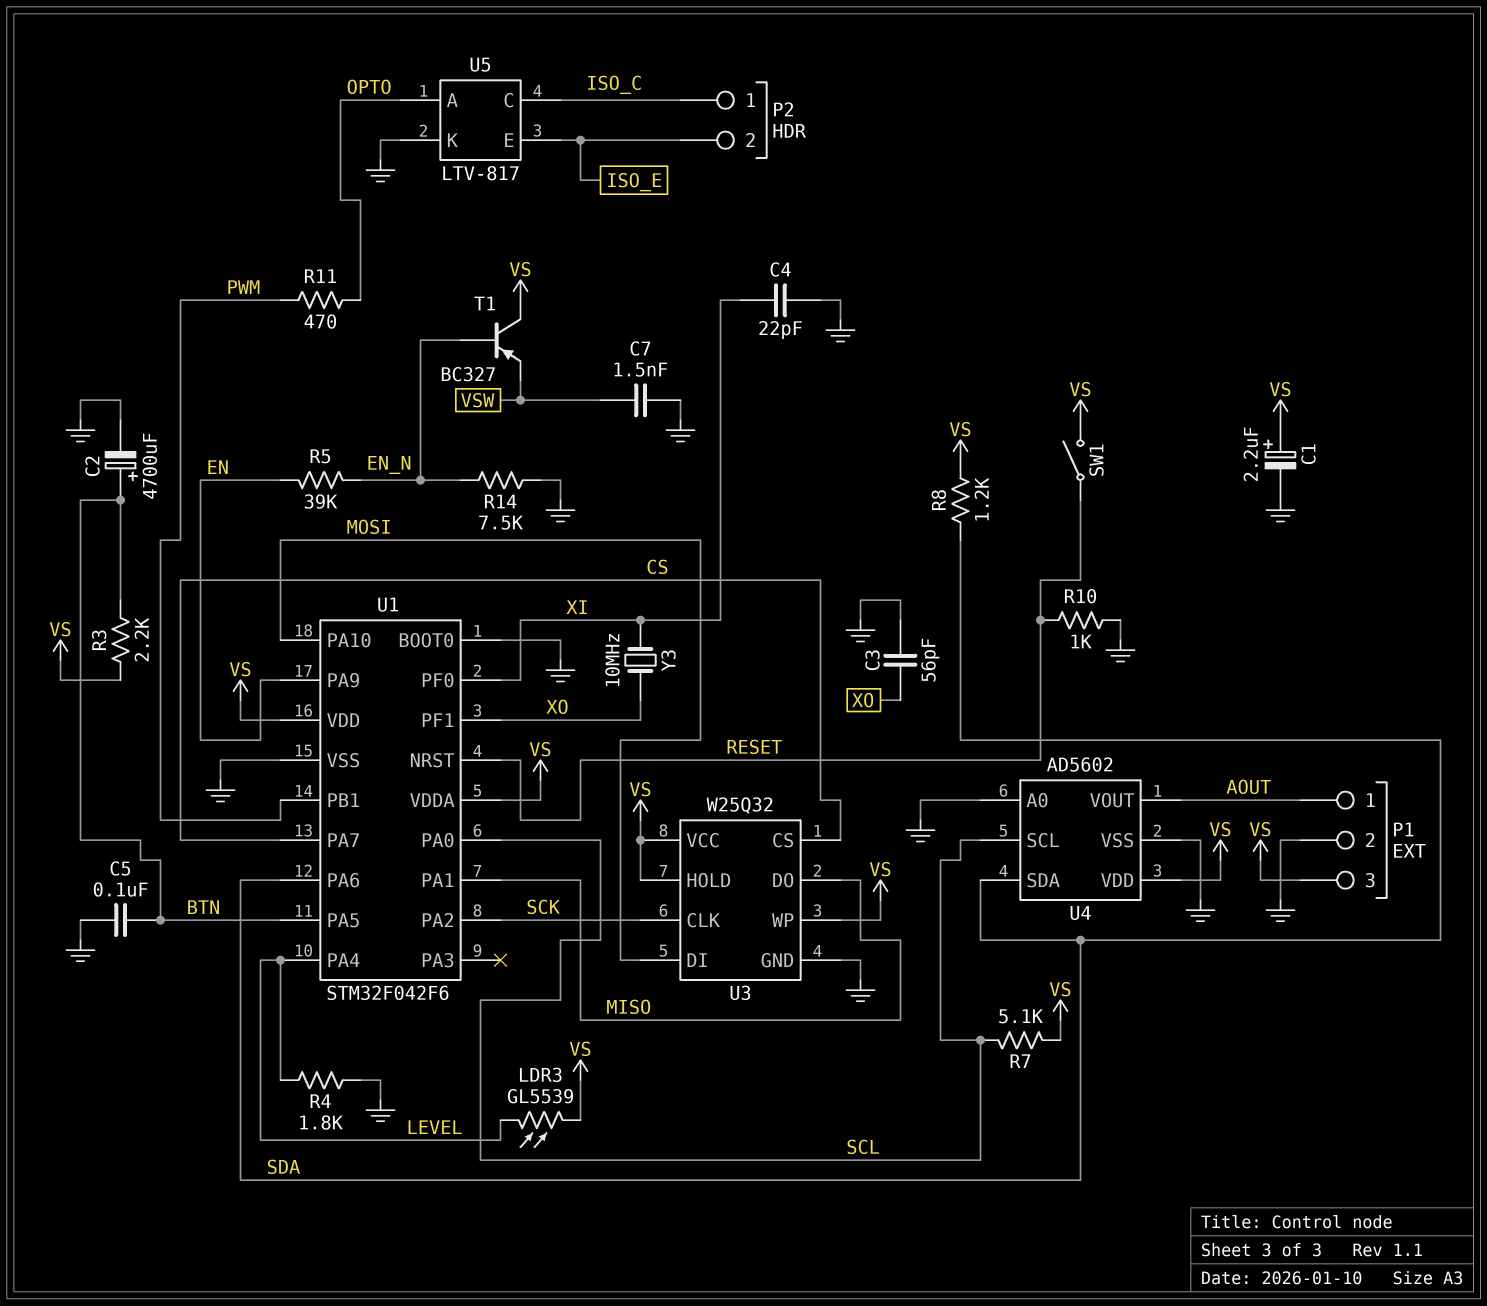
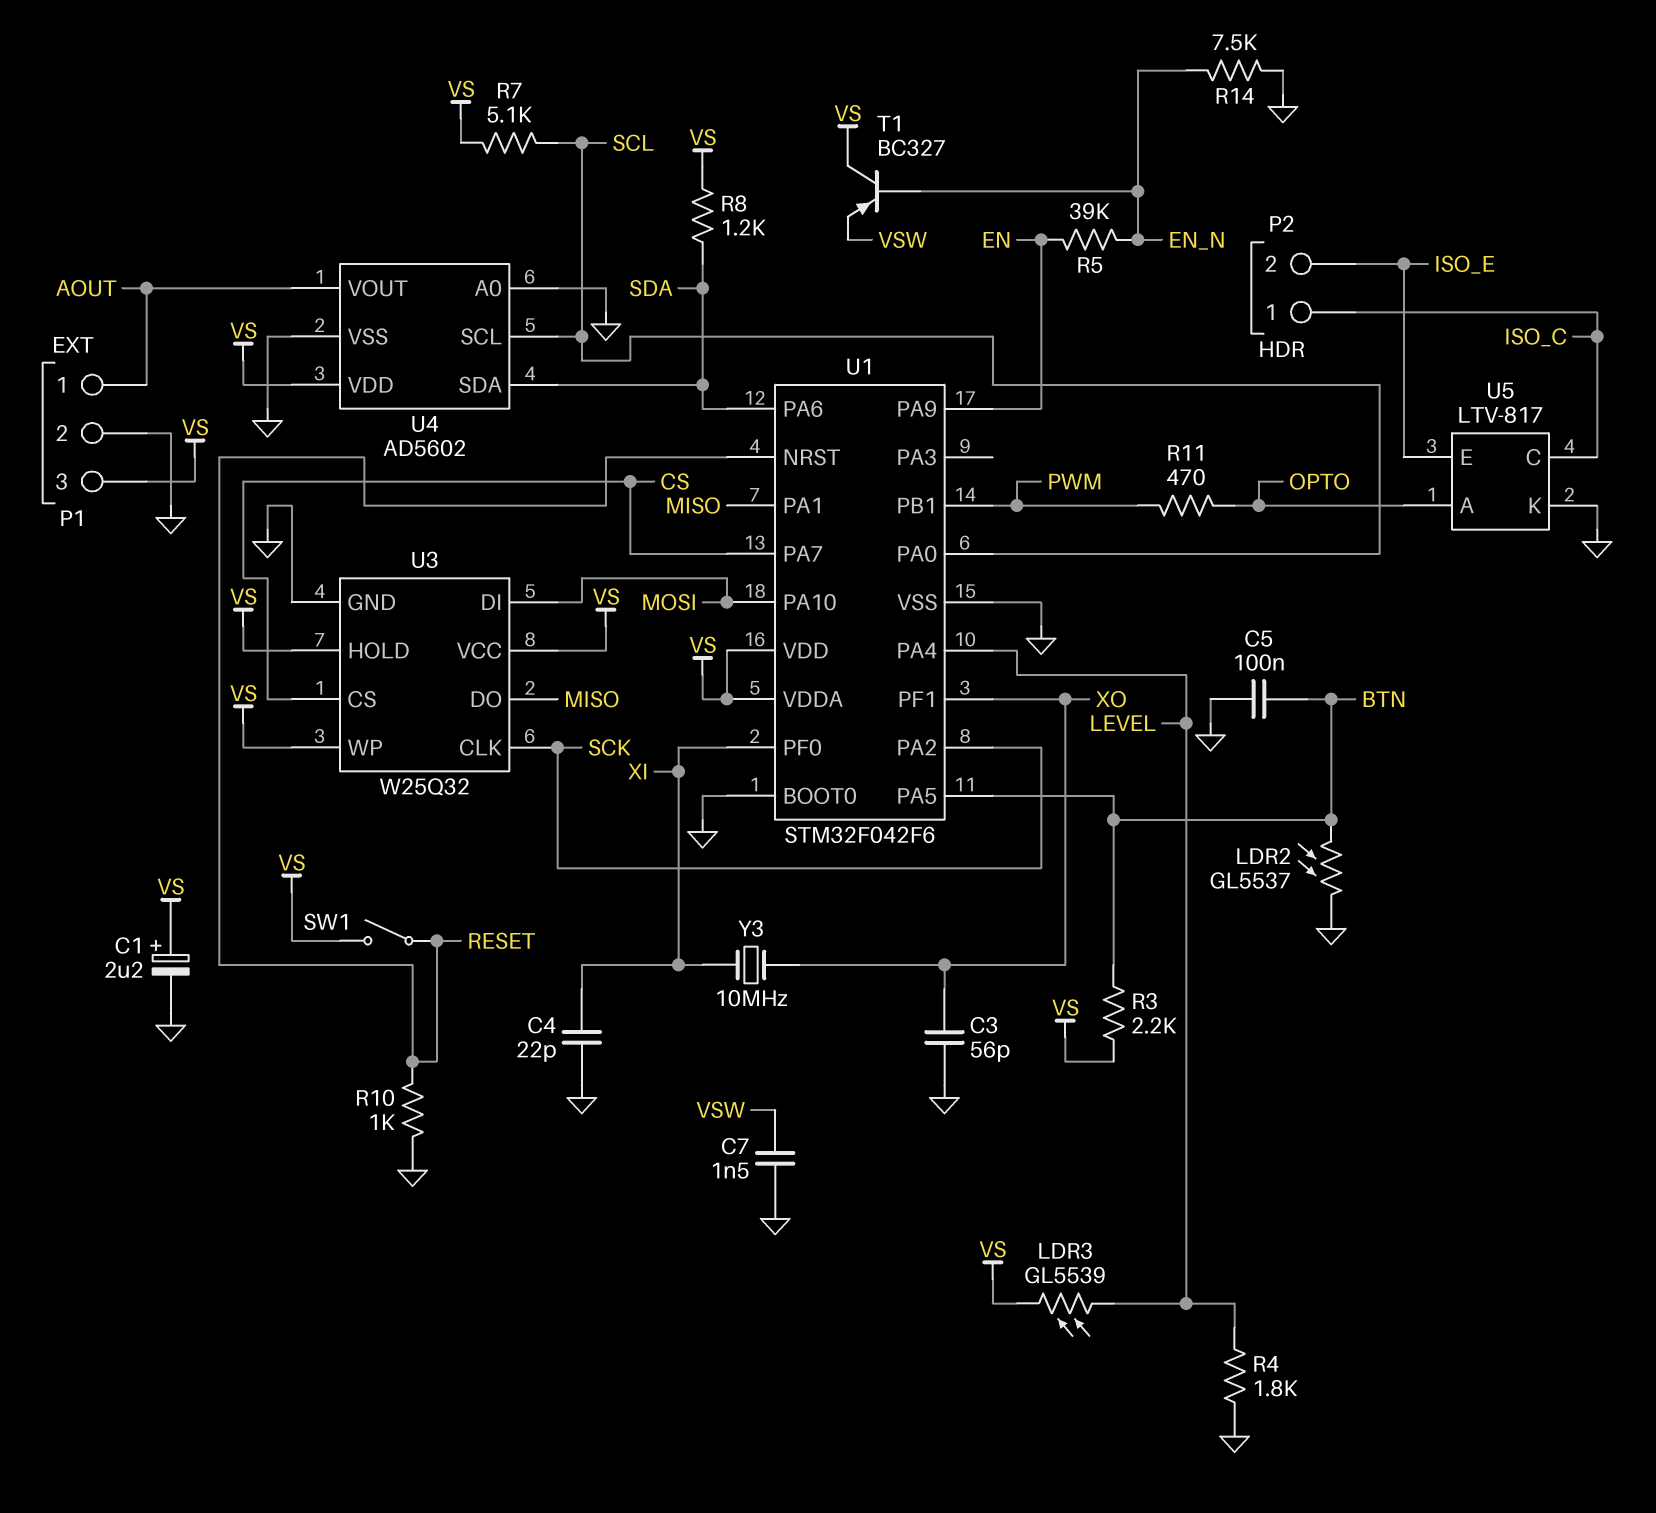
C2: 4700uF (plus BTN, minus GND) -> none
LDR2: none -> GL5537 (BTN, GND)

